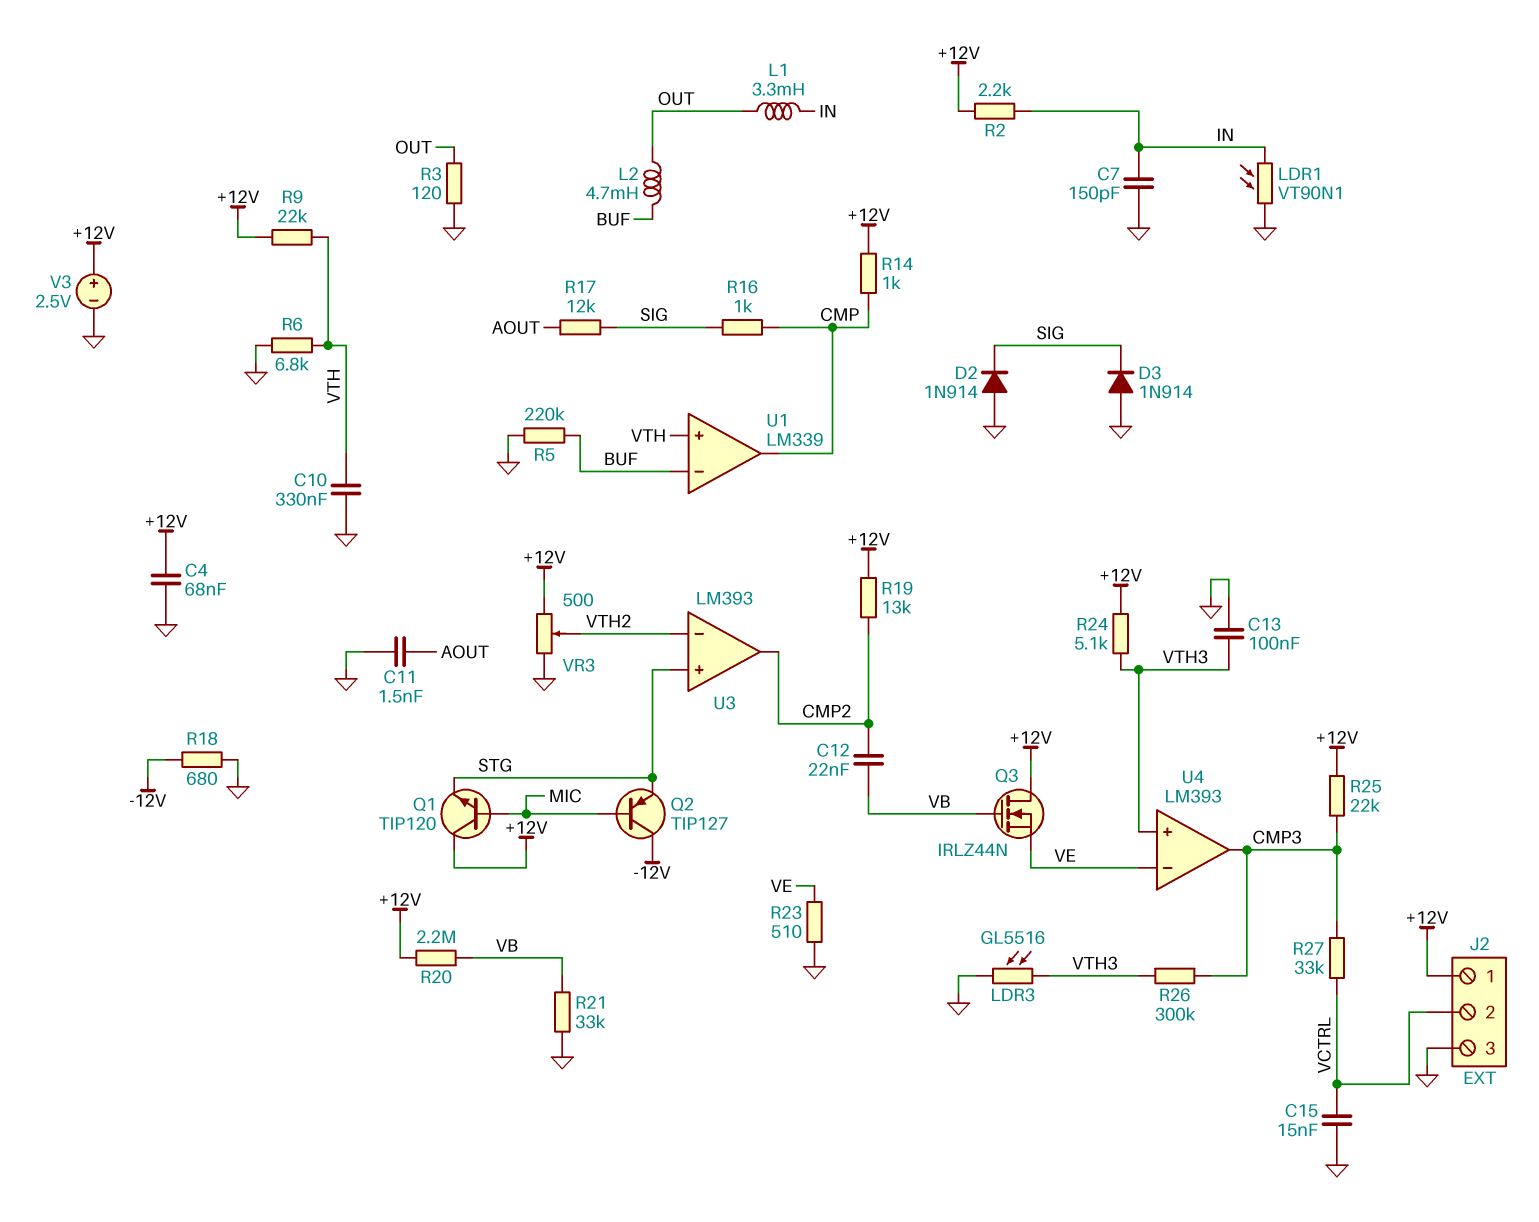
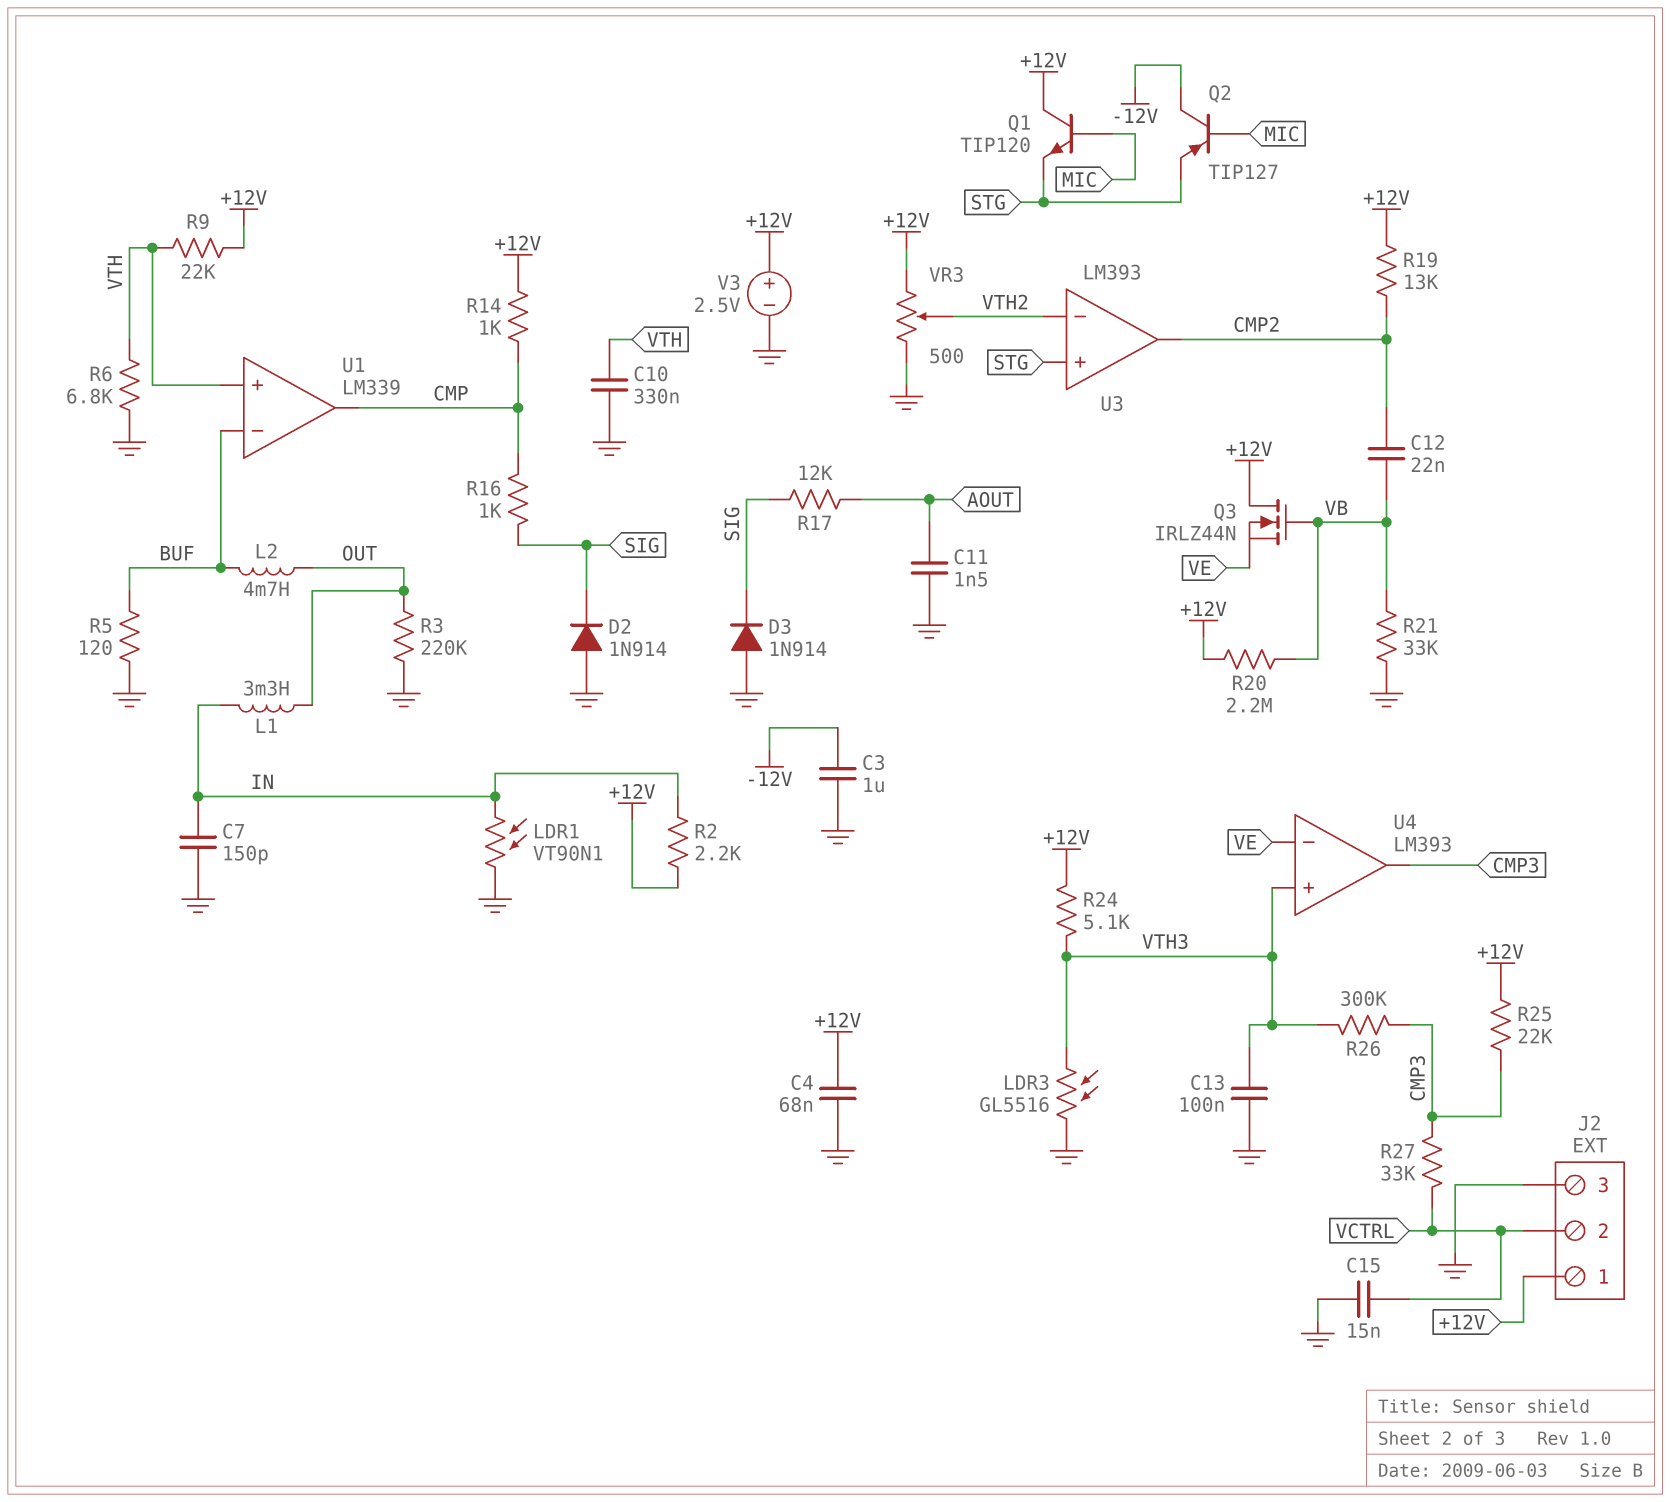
C3: none -> 1uF (-12V, GND)
R3: 120 (GND, OUT) -> 220k (GND, OUT)
R5: 220k (BUF, GND) -> 120 (BUF, GND)
R18: 680 (-12V, GND) -> none
R23: 510 (GND, VE) -> none

